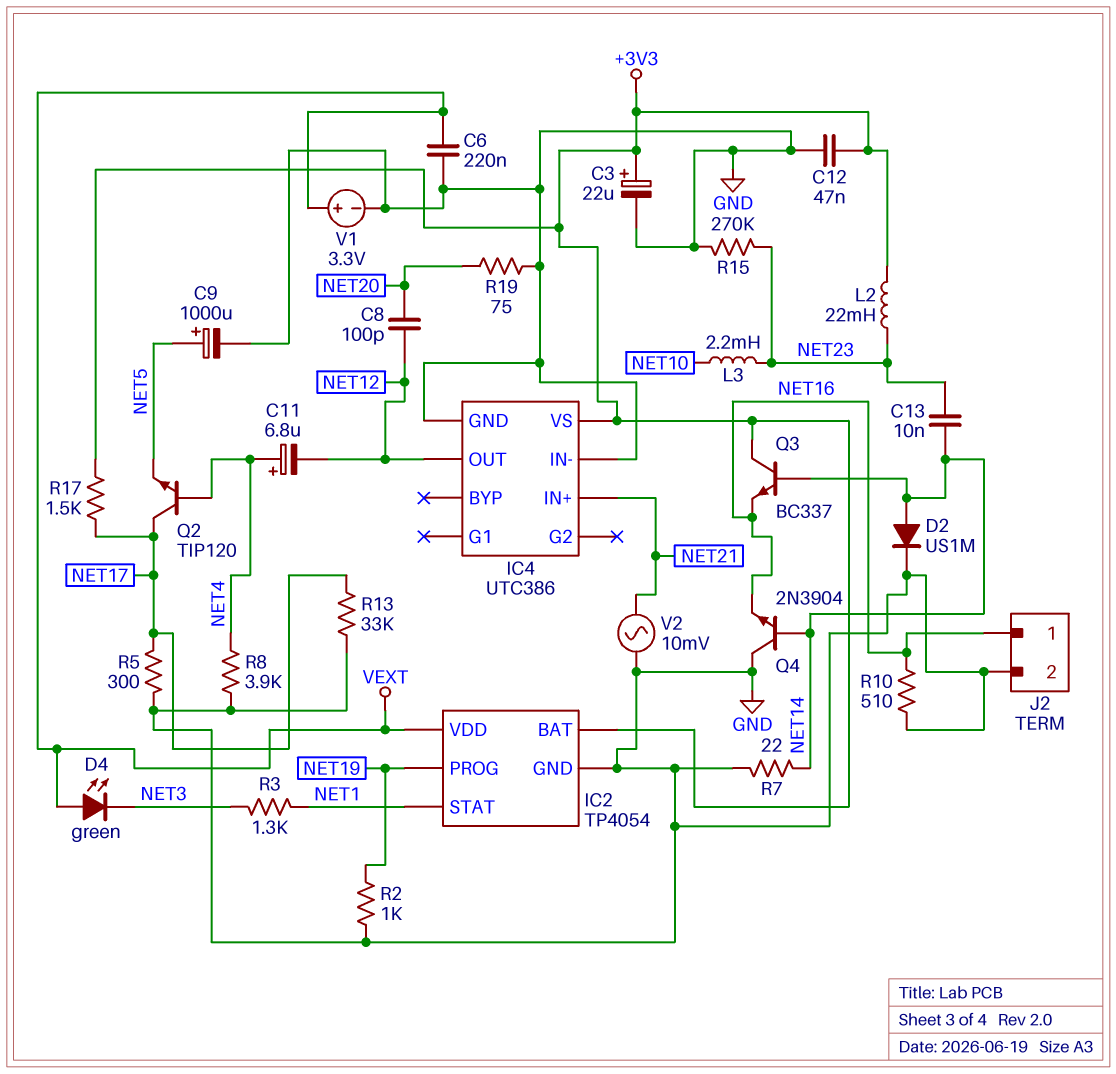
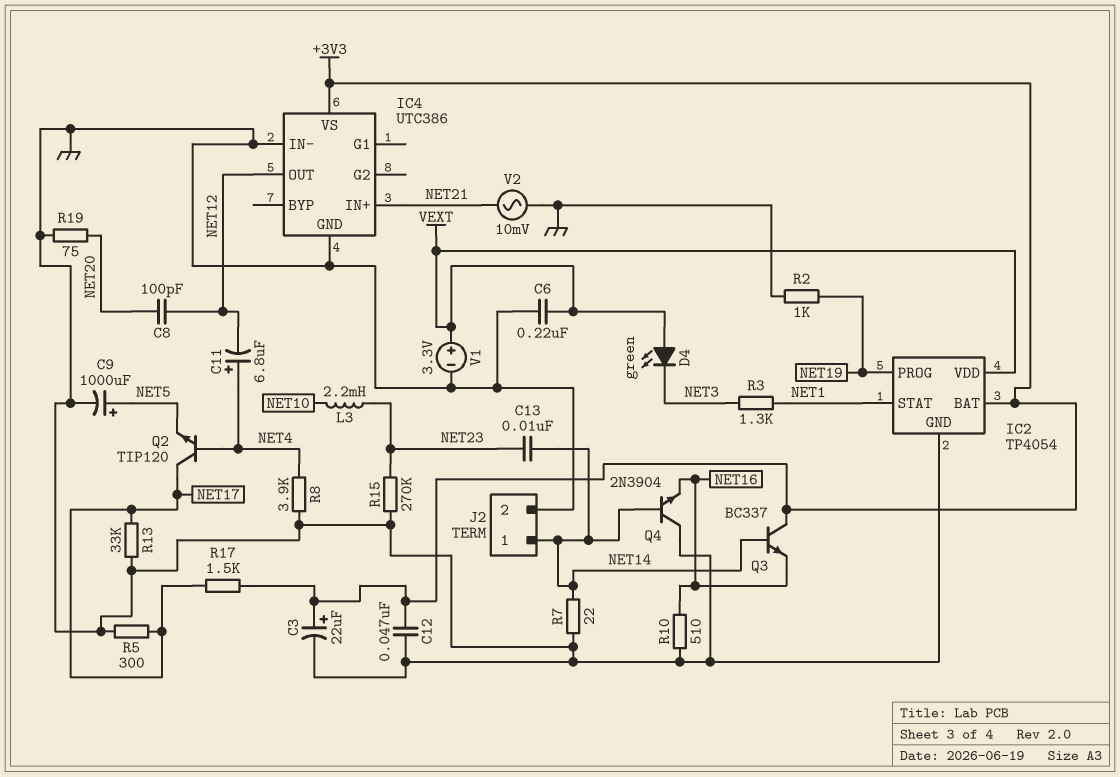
D2: diode US1M (A NET14, K GND) -> none
J2 pin 1: NET16 -> NET14
L2: 22mH (+3V3, NET23) -> none

